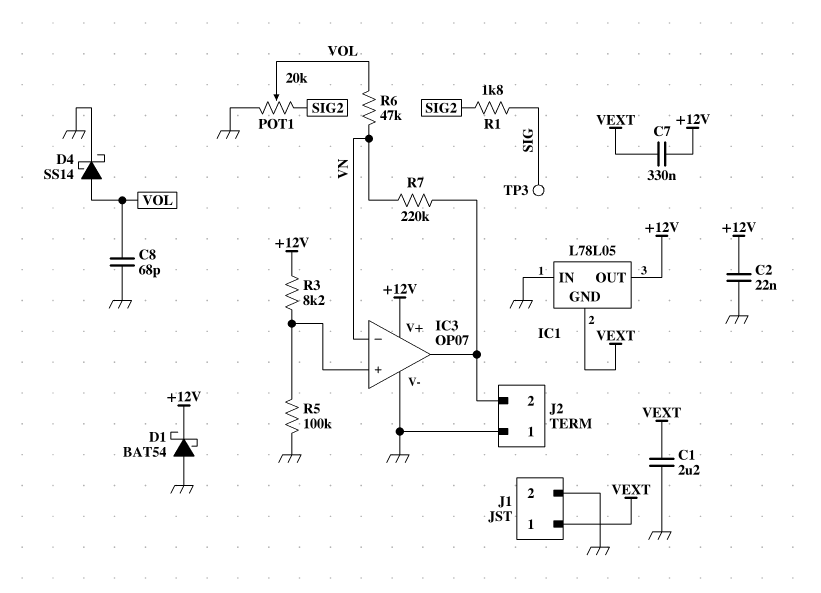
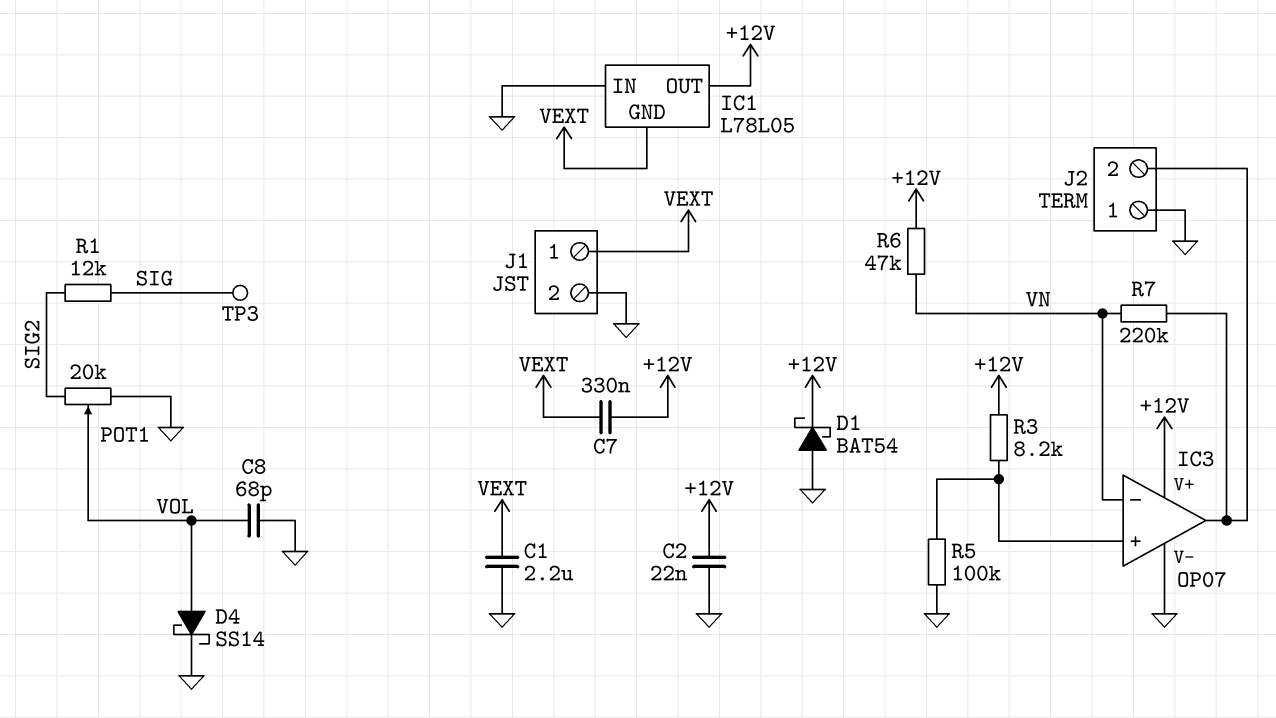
R1: 1.8k (SIG, SIG2) -> 12k (SIG, SIG2)
R6: 47k (VN, VOL) -> 47k (+12V, VN)

